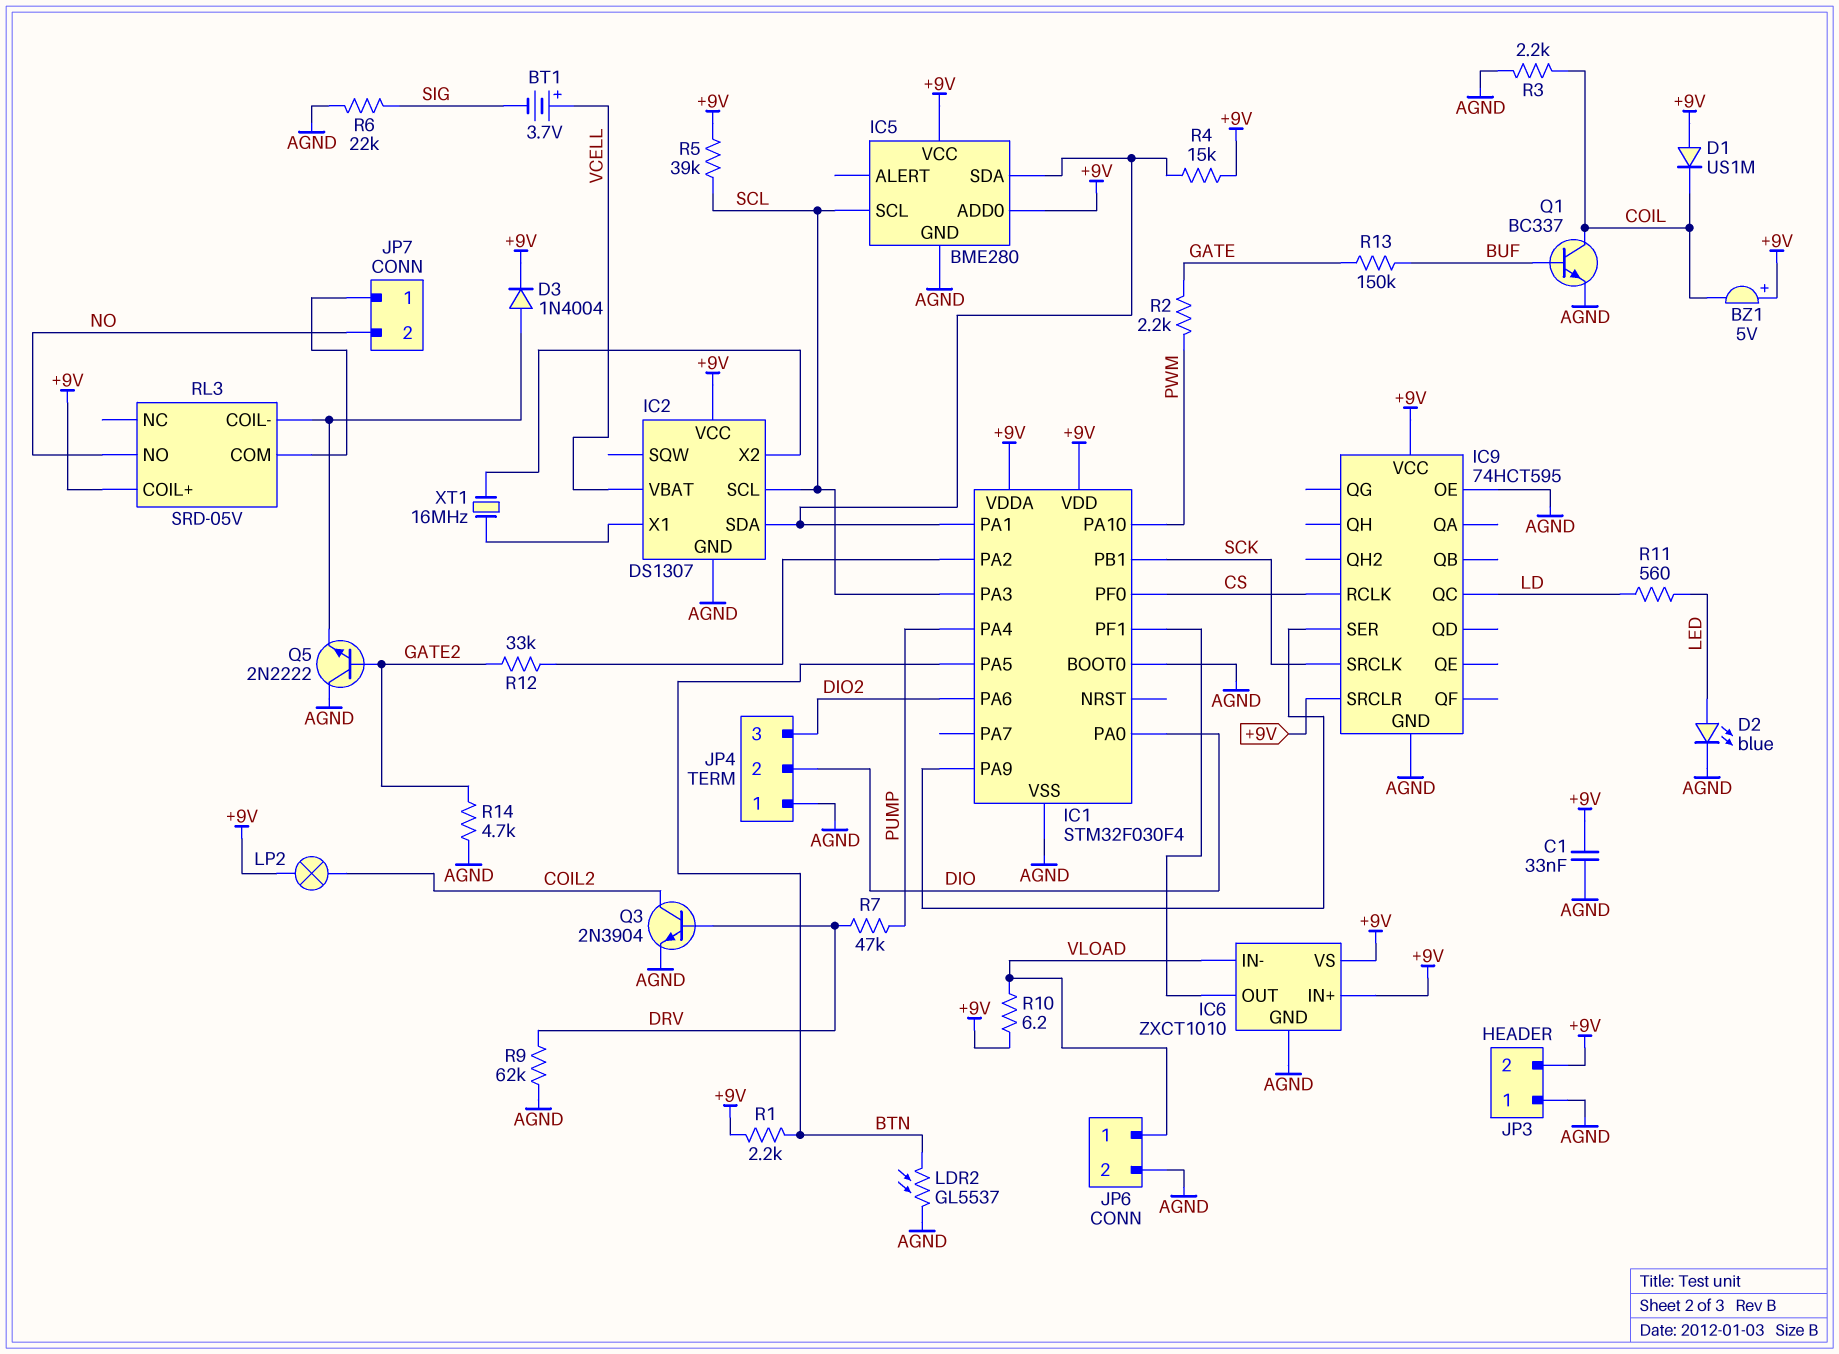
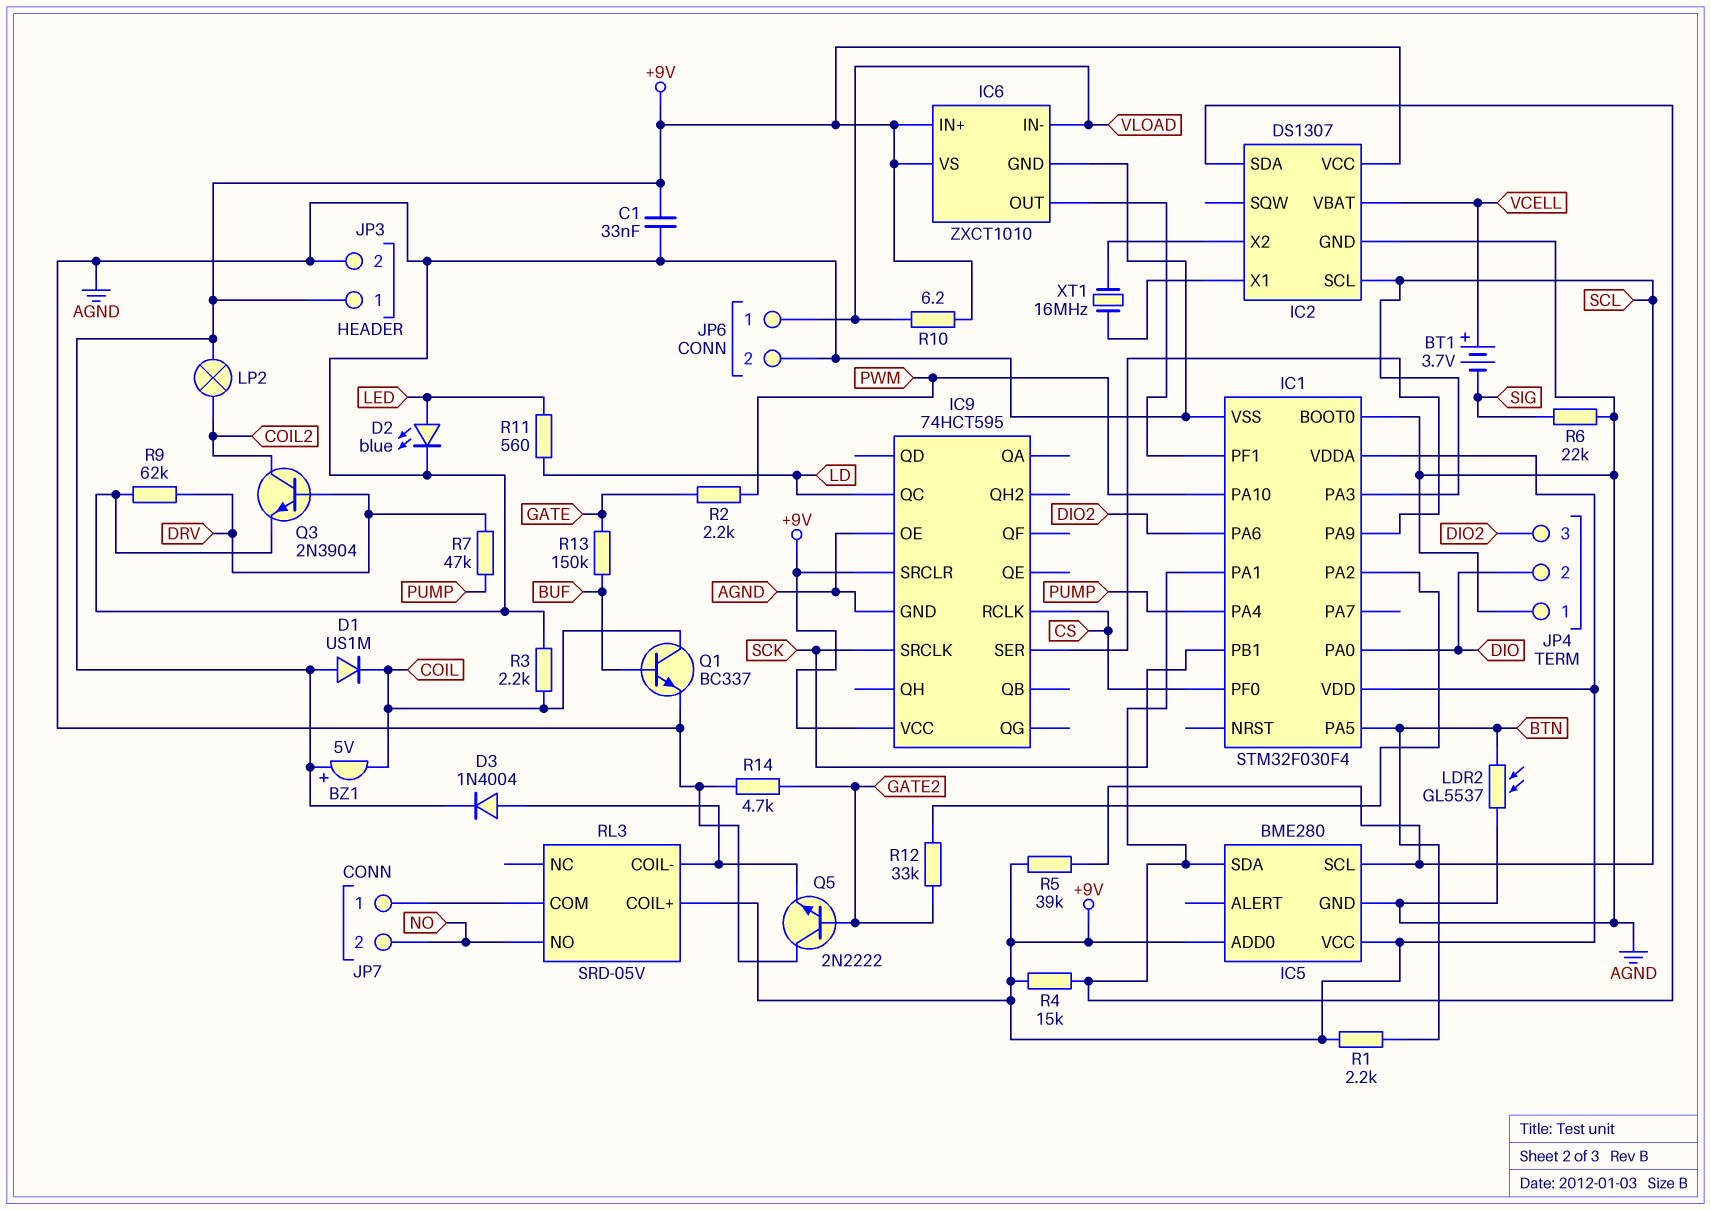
JP3 pin 1: AGND -> +9V
JP3 pin 2: +9V -> AGND

